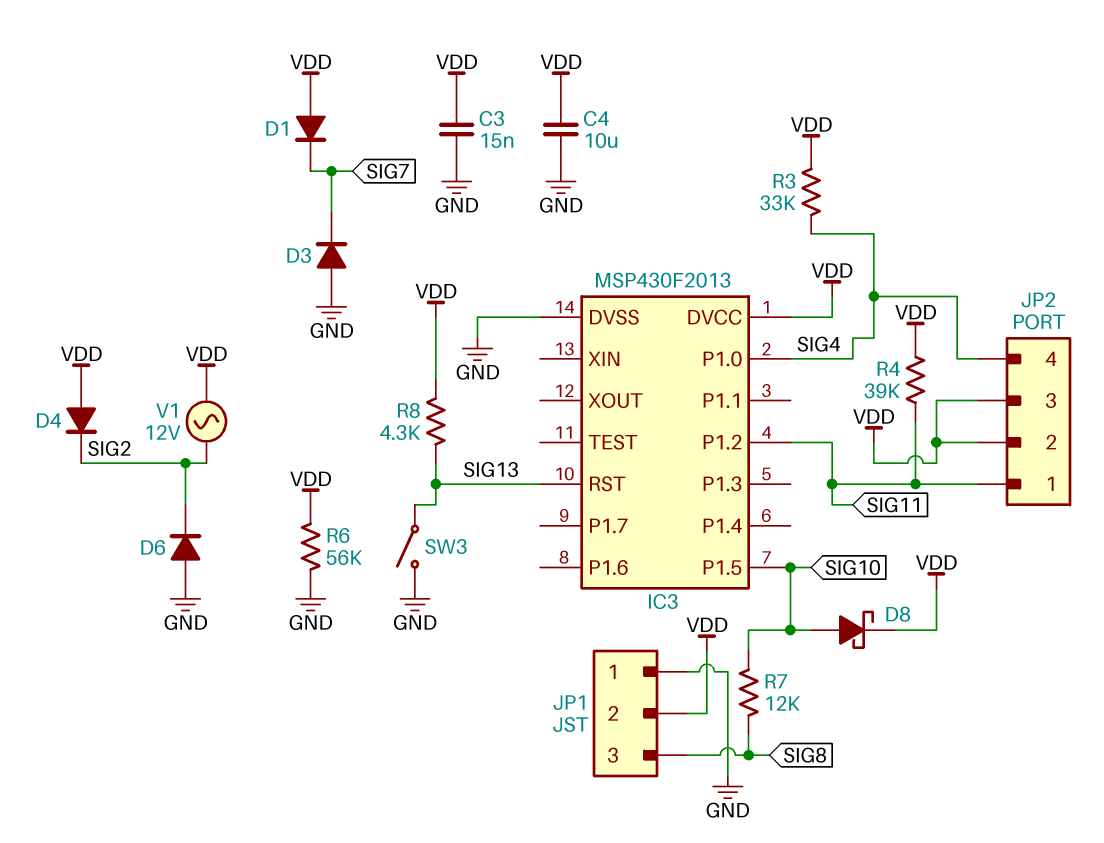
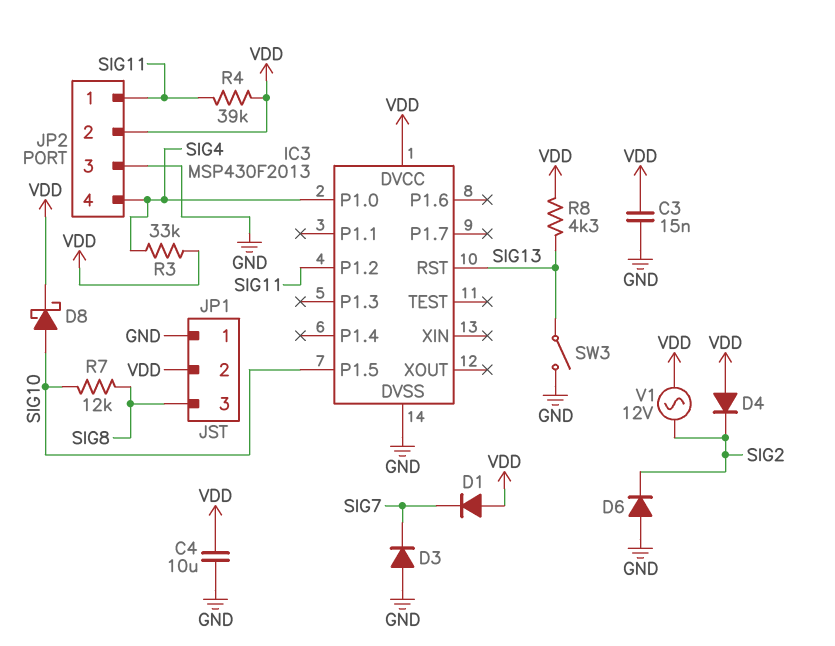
JP2 pin 3: VDD -> GND
R6: 56k (GND, VDD) -> none

